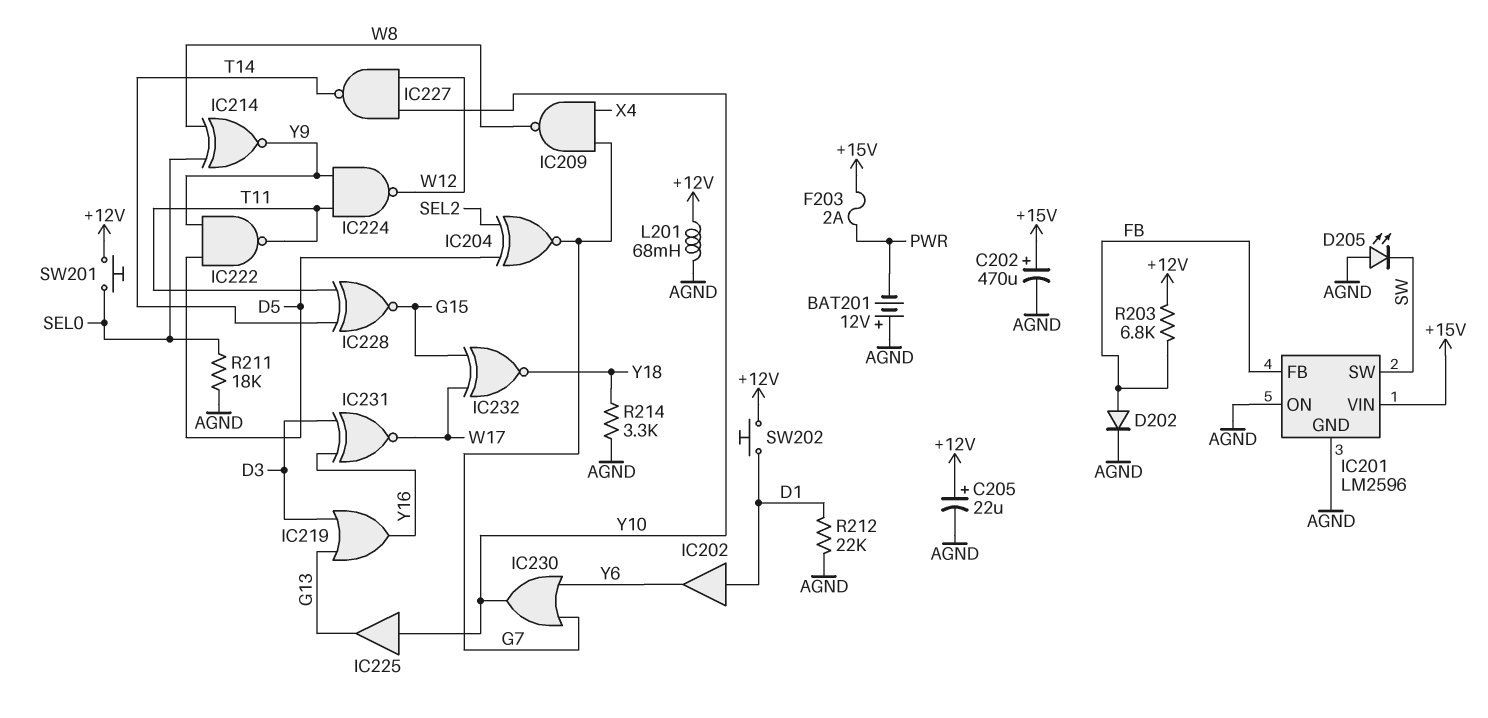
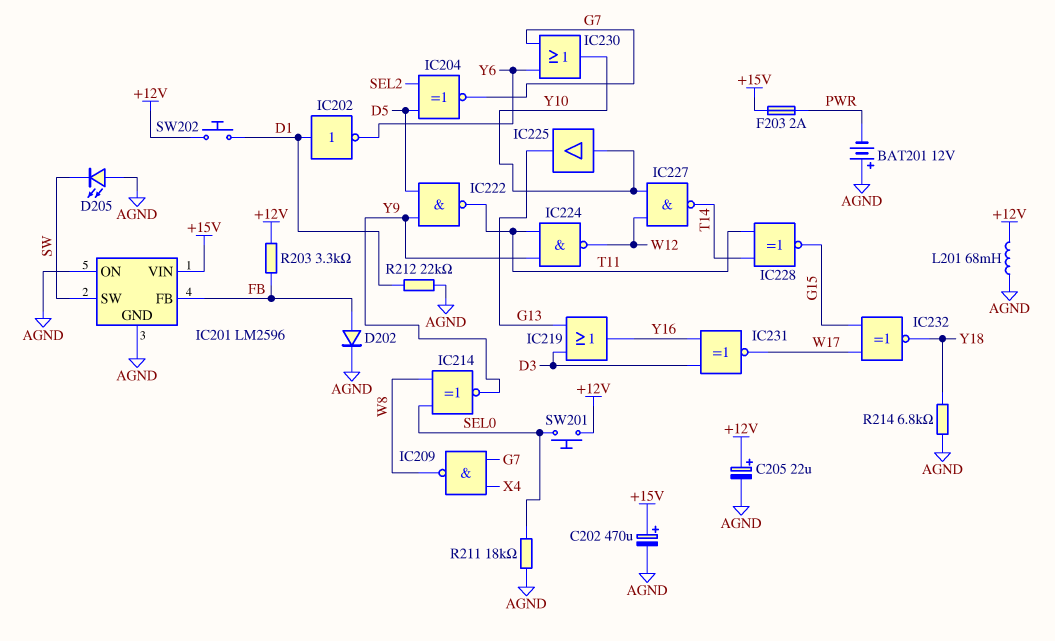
IC202: buffer (in D1, out Y6) -> NOT (in D1, out Y6)
R203: 6.8k (+12V, FB) -> 3.3k (+12V, FB)
R214: 3.3k (AGND, Y18) -> 6.8k (AGND, Y18)

